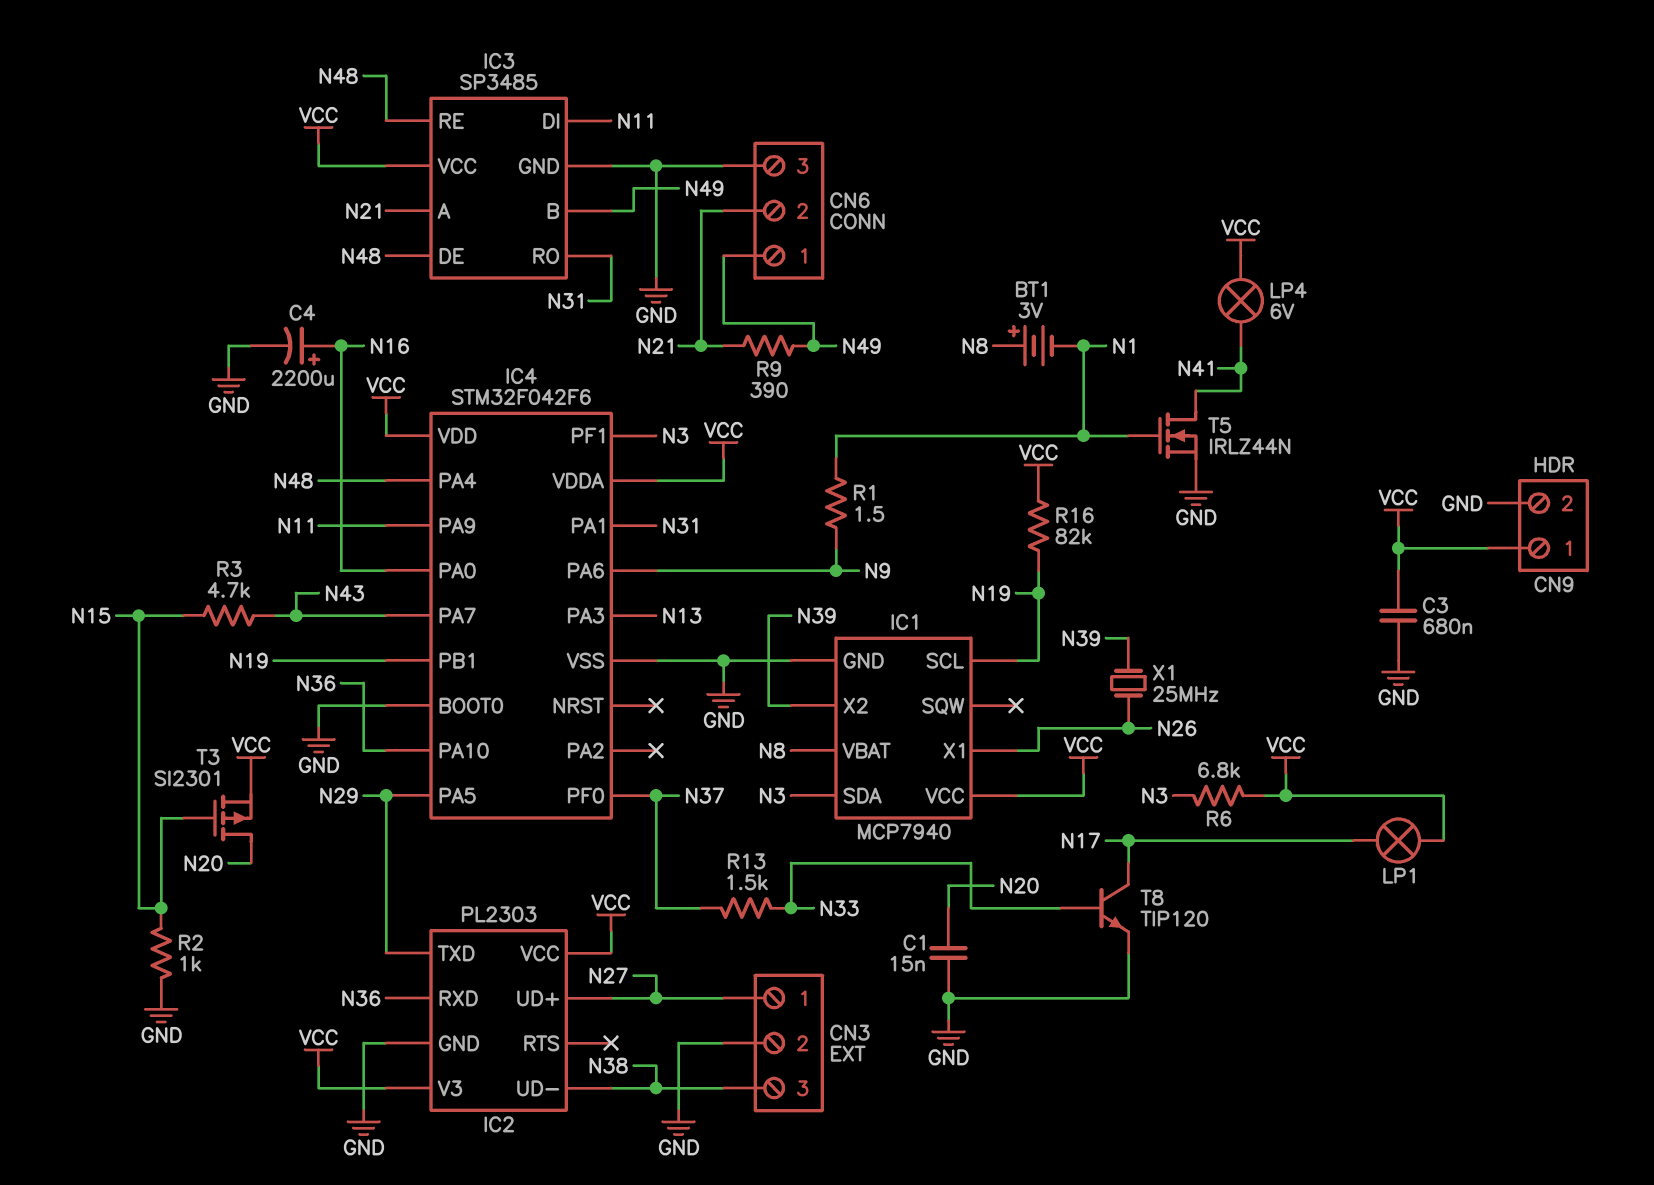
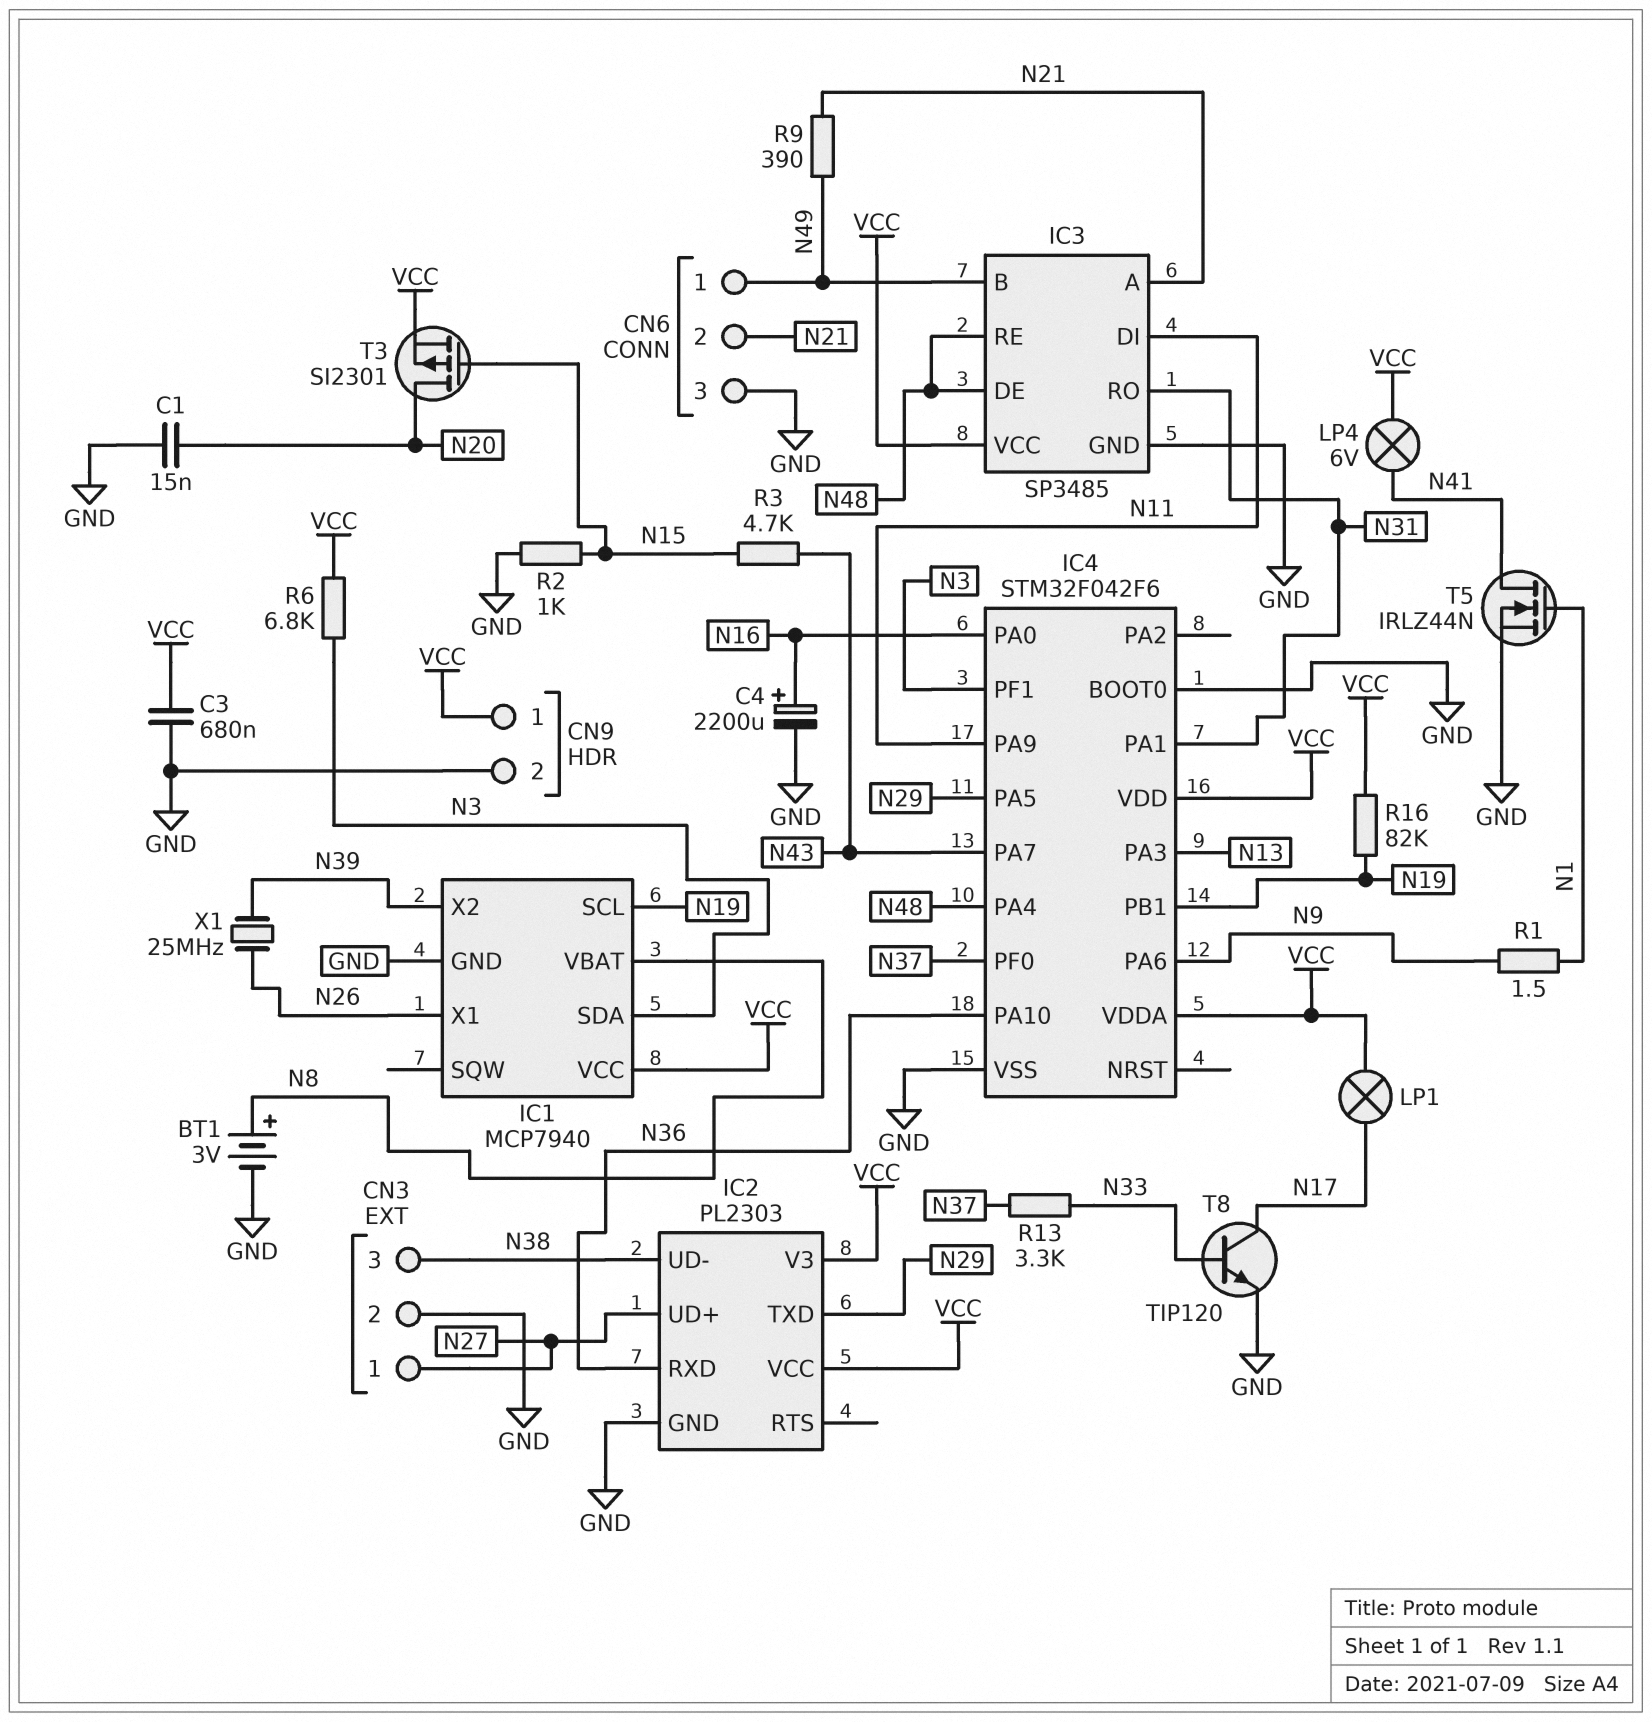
BT1: 3V (plus N8, minus N1) -> 3V (plus N8, minus GND)
R13: 1.5k (N33, N37) -> 3.3k (N33, N37)

